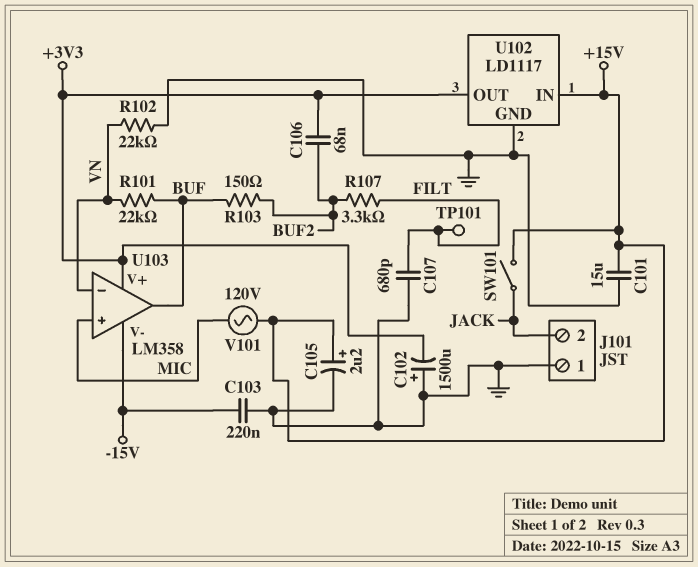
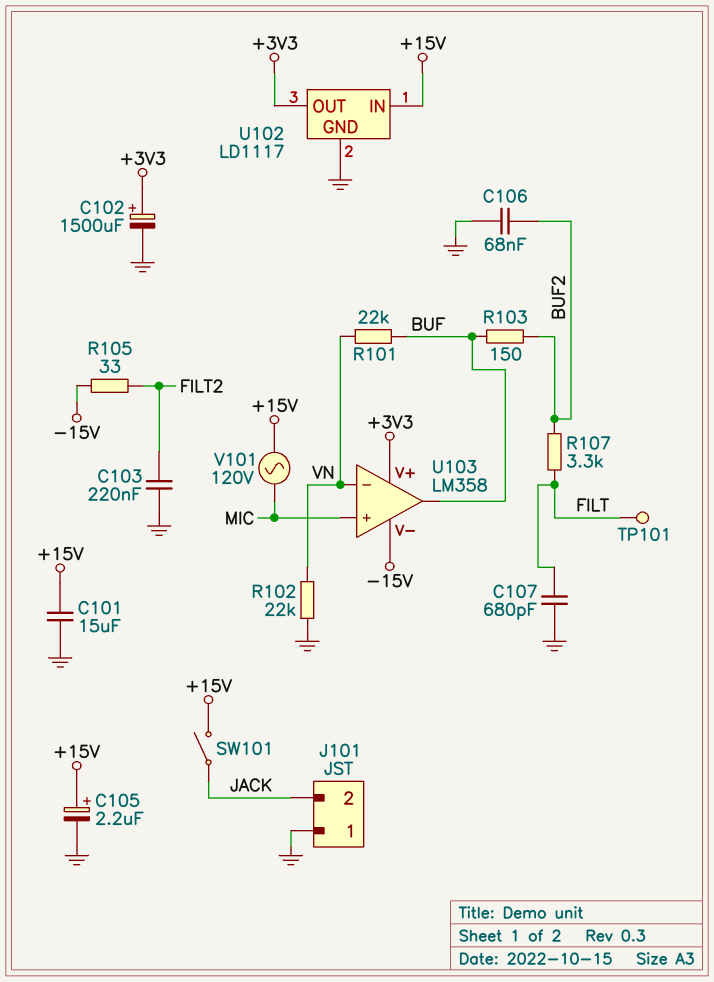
C102: 1500uF (plus GND, minus +3V3) -> 1500uF (plus +3V3, minus GND)
C103: 220nF (-15V, GND) -> 220nF (FILT2, GND)
C106: 68nF (+3V3, BUF2) -> 68nF (BUF2, GND)
R105: none -> 33 (-15V, FILT2)

